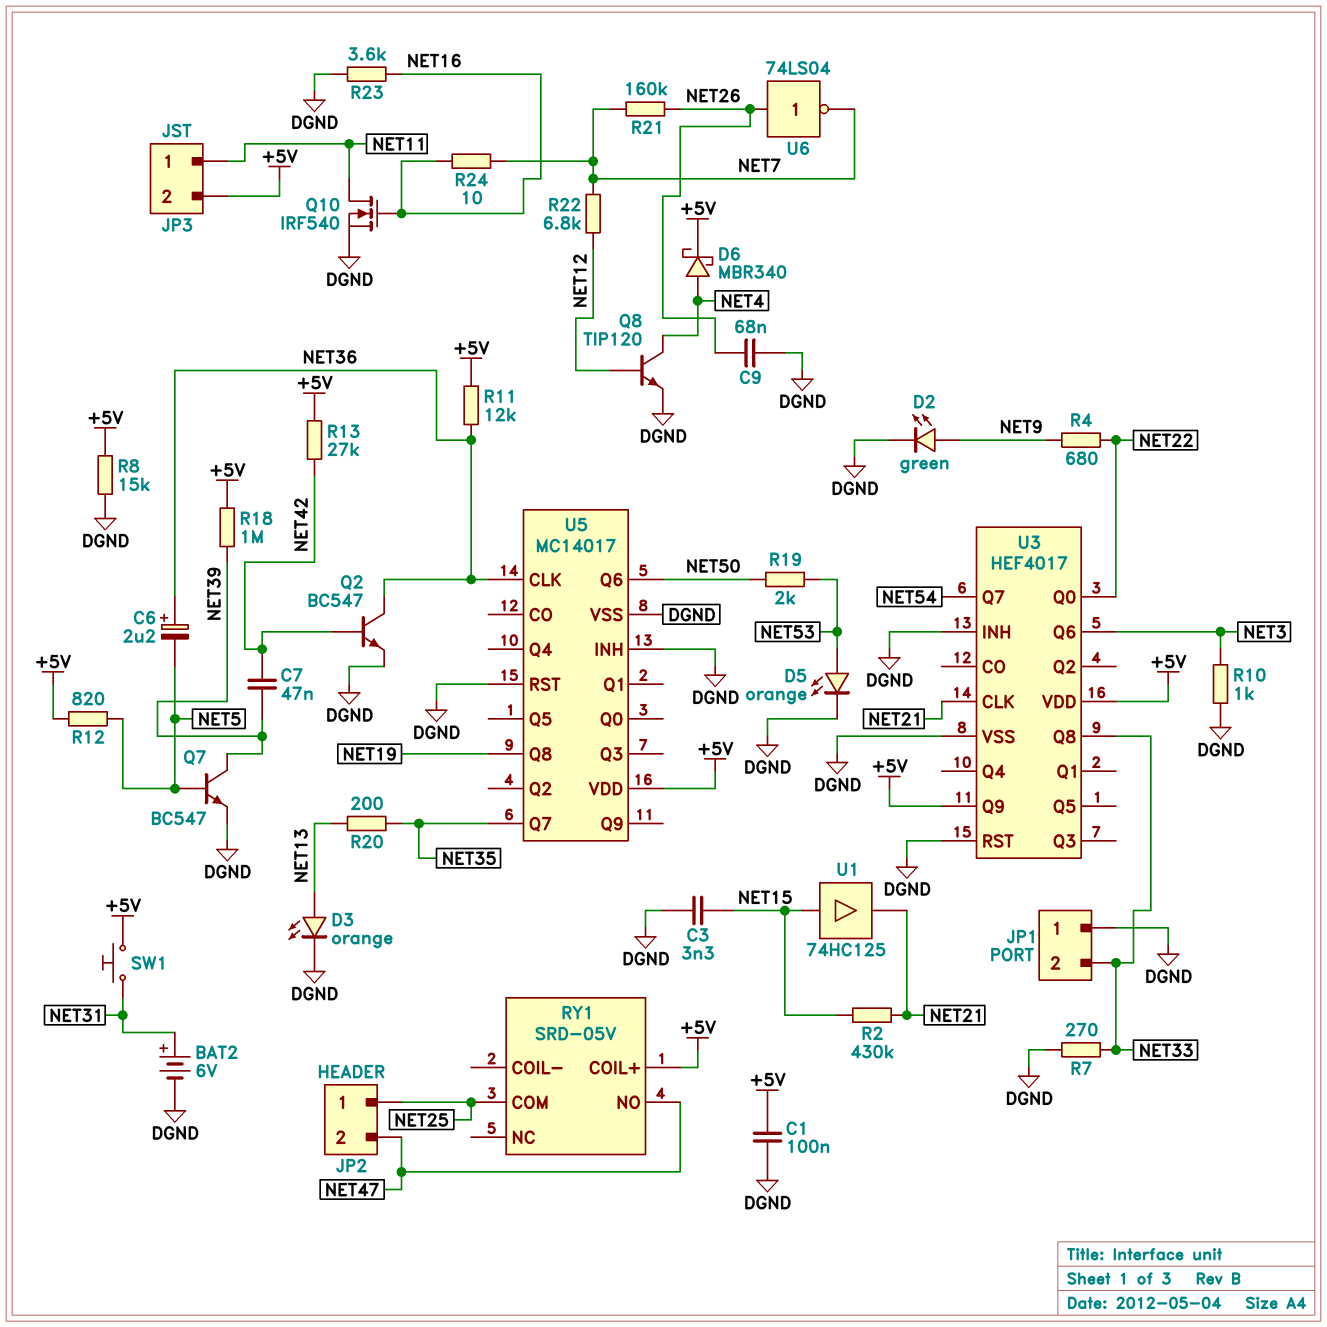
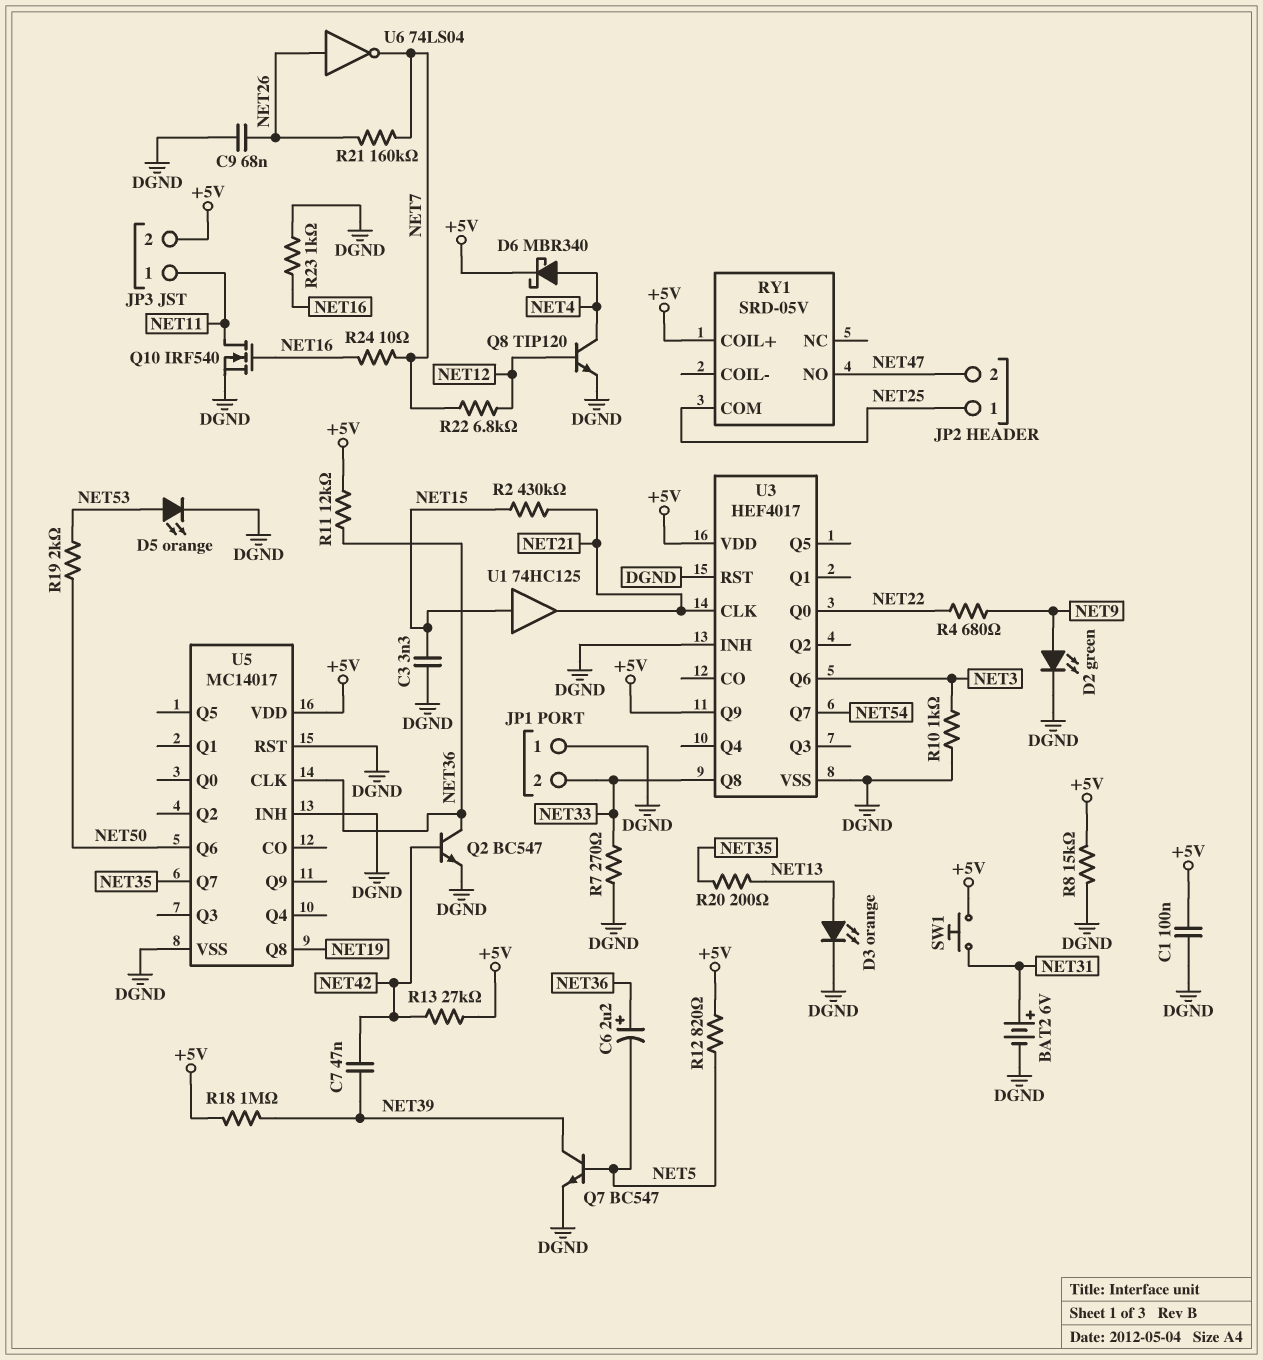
R23: 3.6k (DGND, NET16) -> 1k (DGND, NET16)

